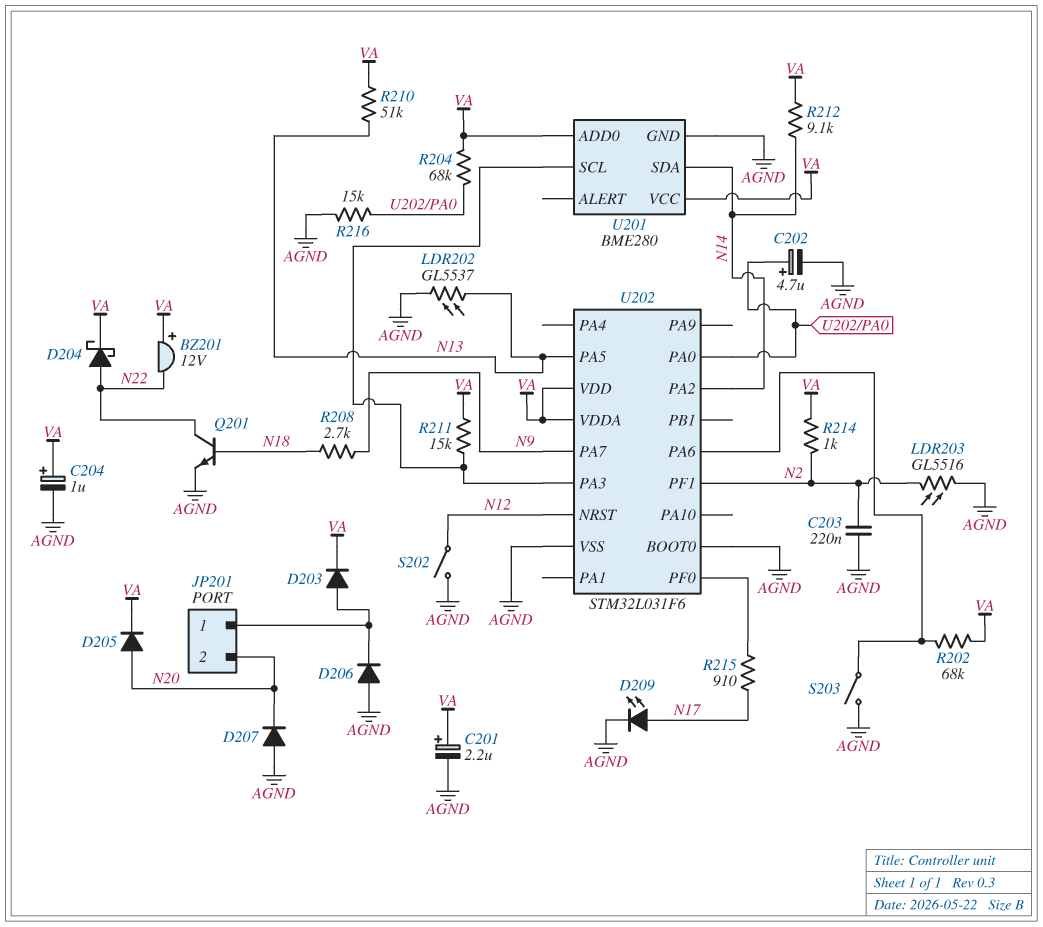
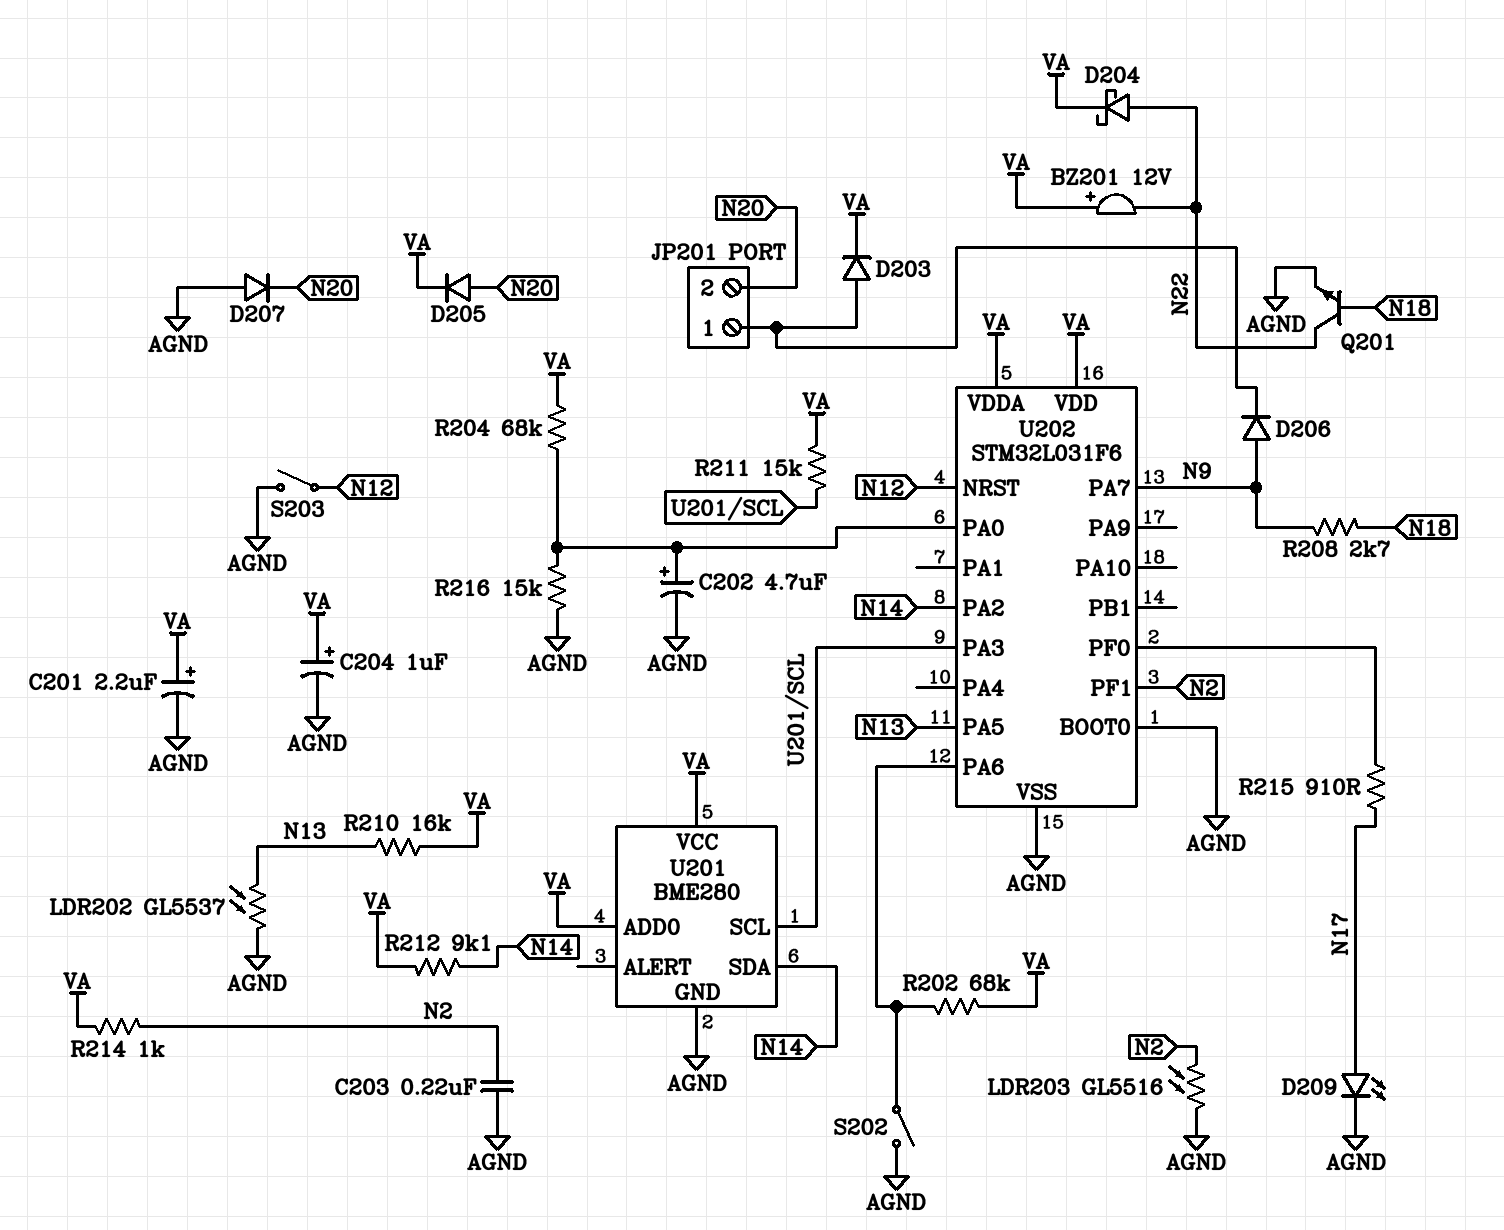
D206: diode (A AGND, K JP201/1) -> diode (A N9, K JP201/1)
R210: 51k (N13, VA) -> 16k (N13, VA)
S202: switch (AGND, N12) -> switch (AGND, U202/PA6)
S203: switch (AGND, U202/PA6) -> switch (AGND, N12)

